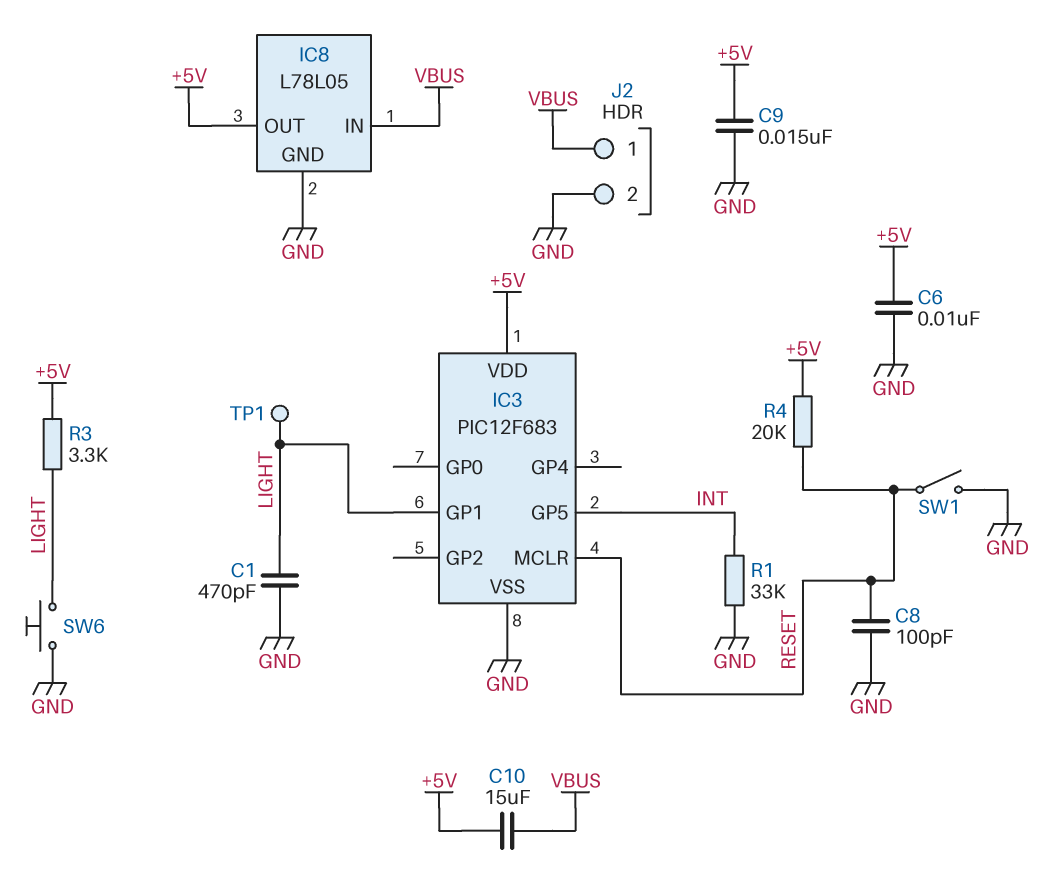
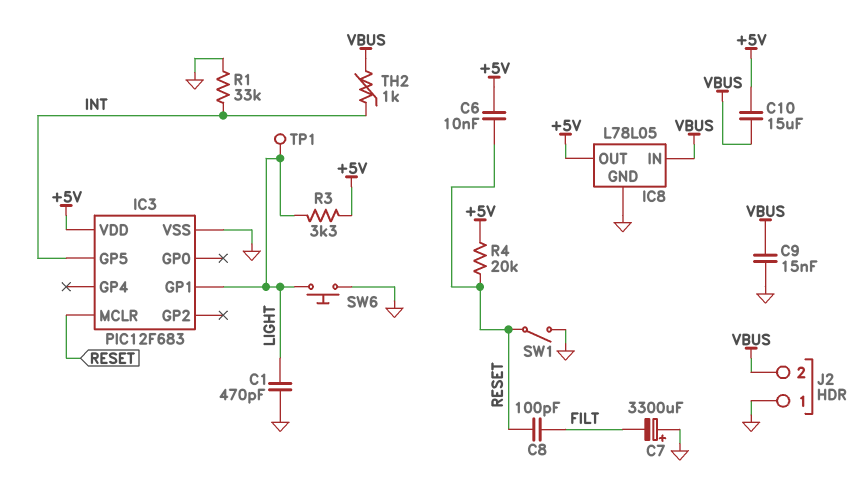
C6: 10nF (+5V, GND) -> 10nF (+5V, RESET)
C7: none -> 3300uF (plus GND, minus FILT)
C8: 100pF (GND, RESET) -> 100pF (FILT, RESET)
C9: 15nF (+5V, GND) -> 15nF (GND, VBUS)
J2 pin 1: VBUS -> GND
J2 pin 2: GND -> VBUS
TH2: none -> 1k (INT, VBUS)

